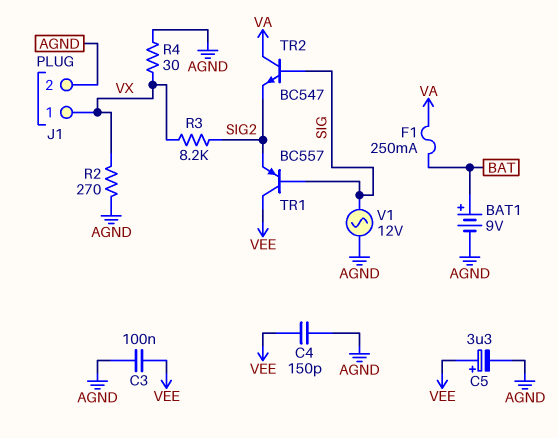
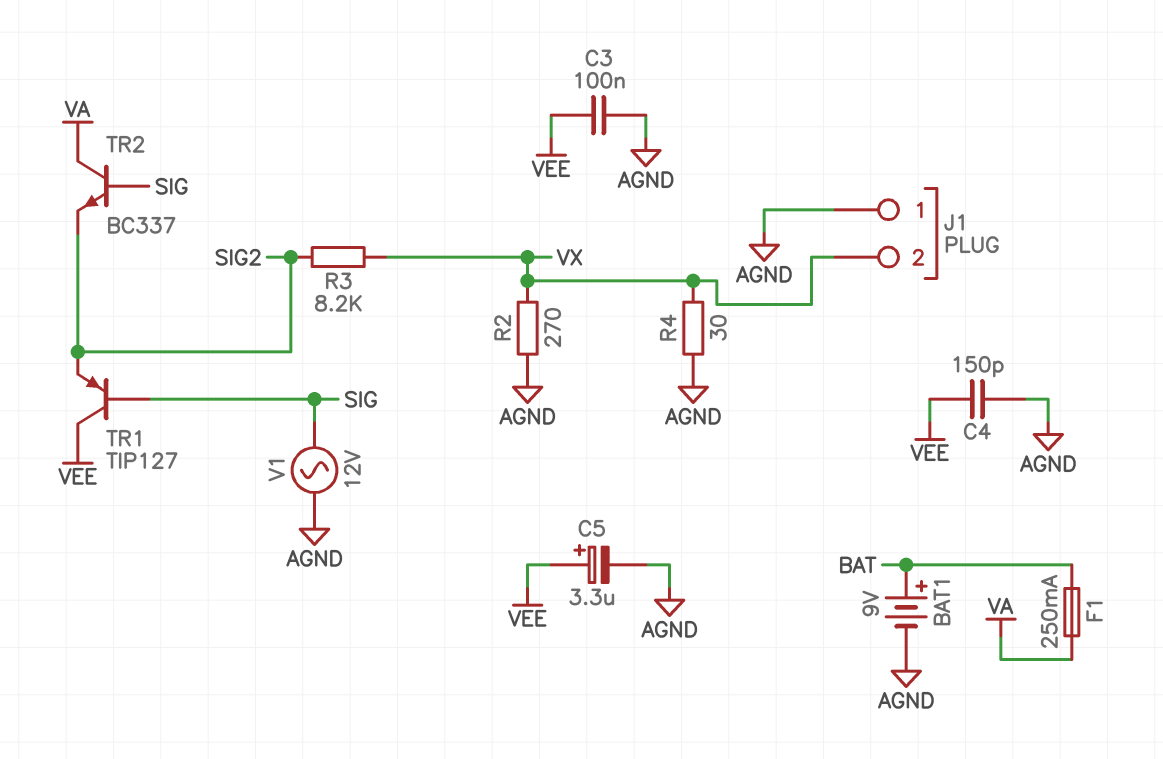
J1 pin 1: VX -> AGND
J1 pin 2: AGND -> VX
TR1: PNP BC557 (B SIG, C VEE, E SIG2) -> PNP TIP127 (B SIG, C VEE, E SIG2)
TR2: NPN BC547 (B SIG, C VA, E SIG2) -> NPN BC337 (B SIG, C VA, E SIG2)

